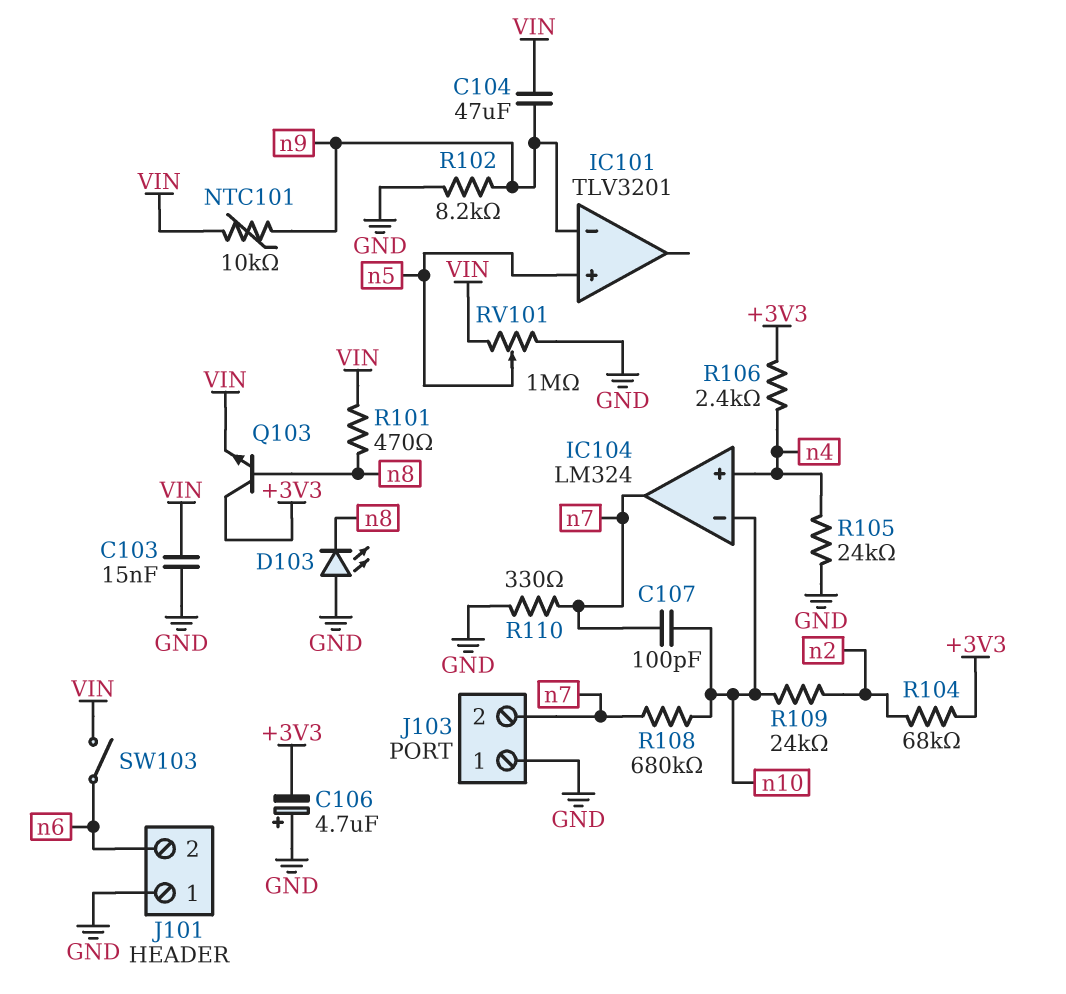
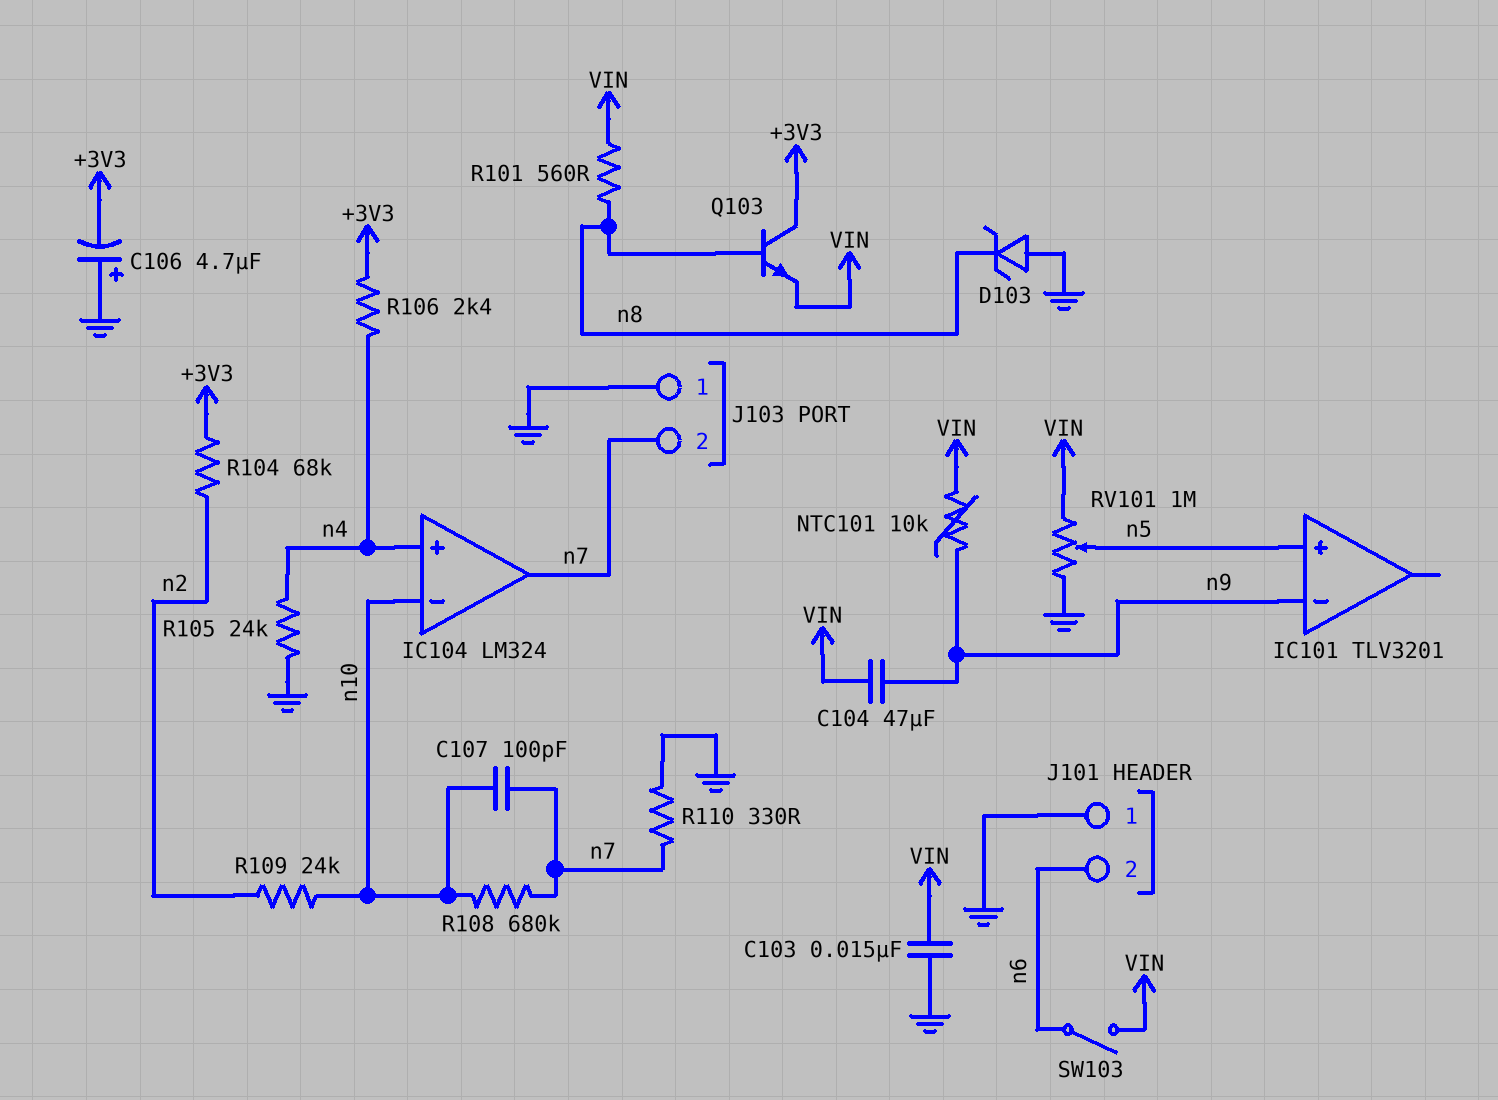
D103: LED (A GND, K n8) -> zener (A GND, K n8)
R101: 470 (VIN, n8) -> 560 (VIN, n8)
R102: 8.2k (GND, n9) -> none

